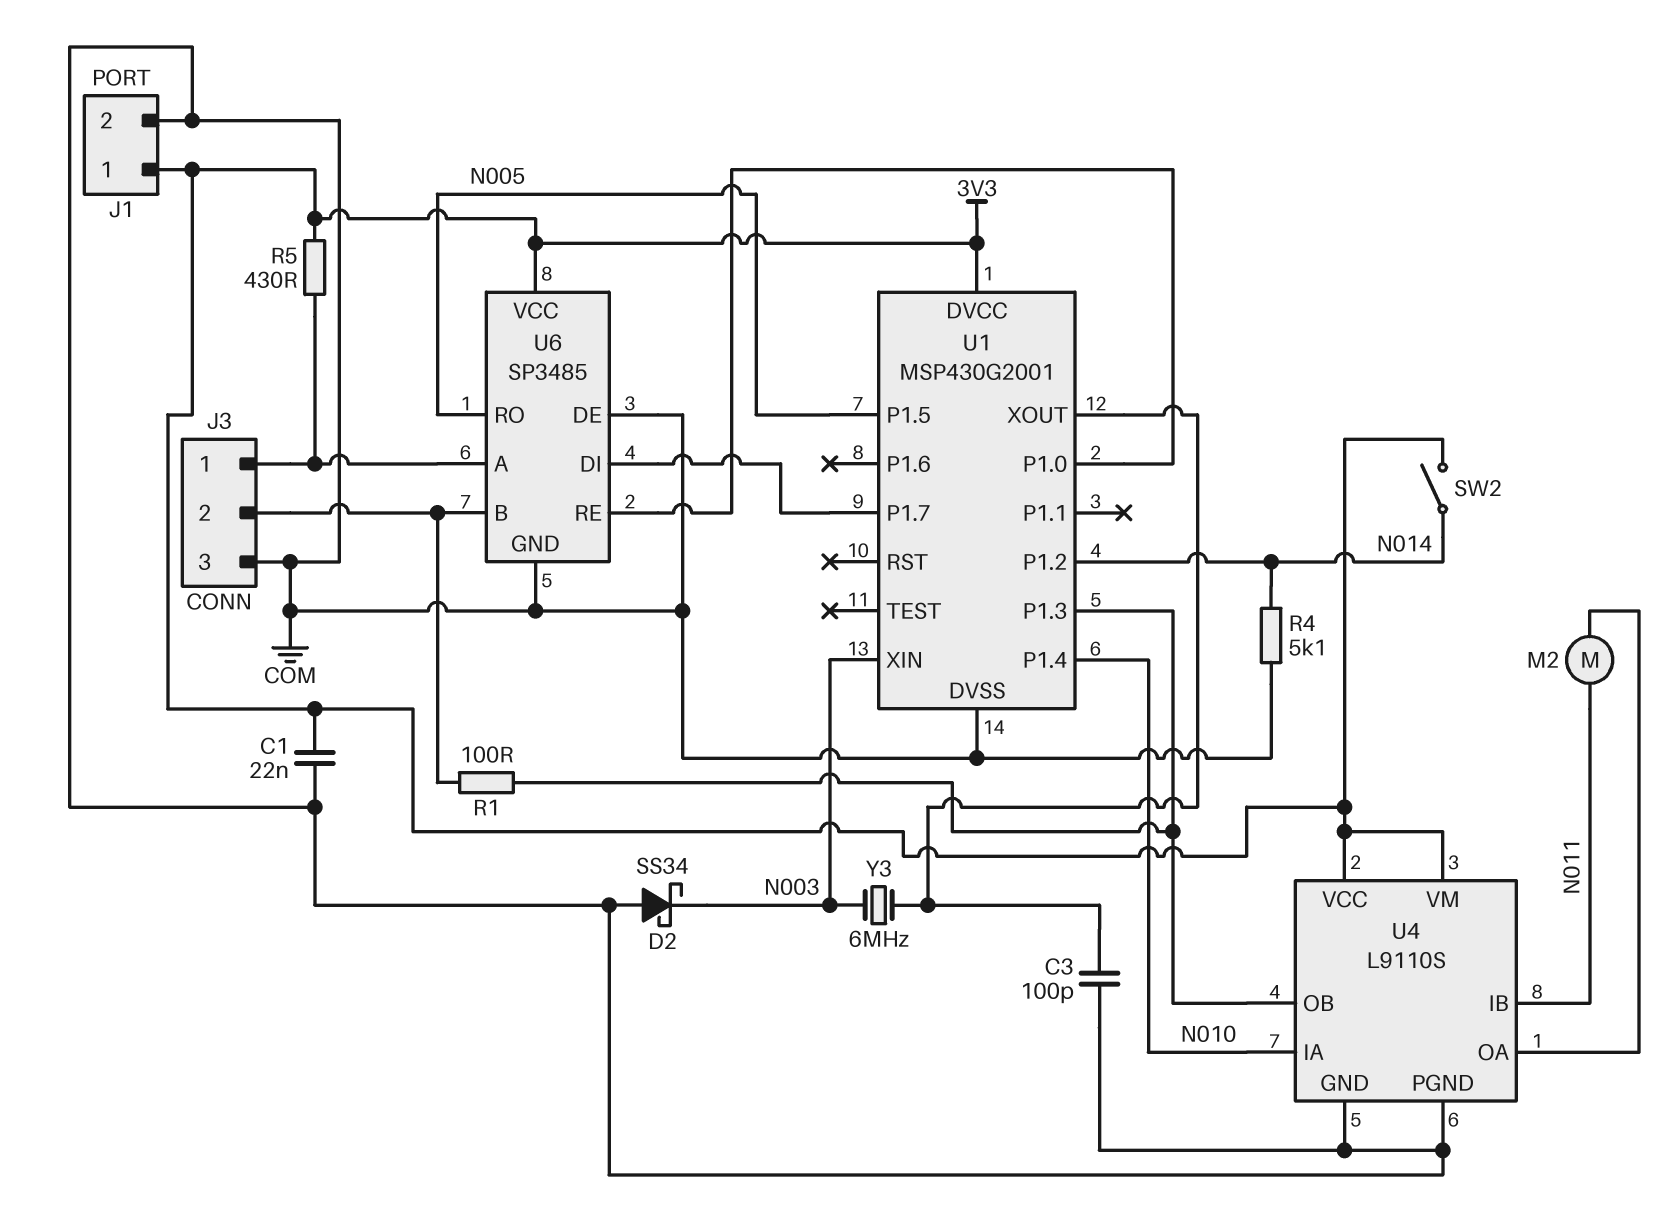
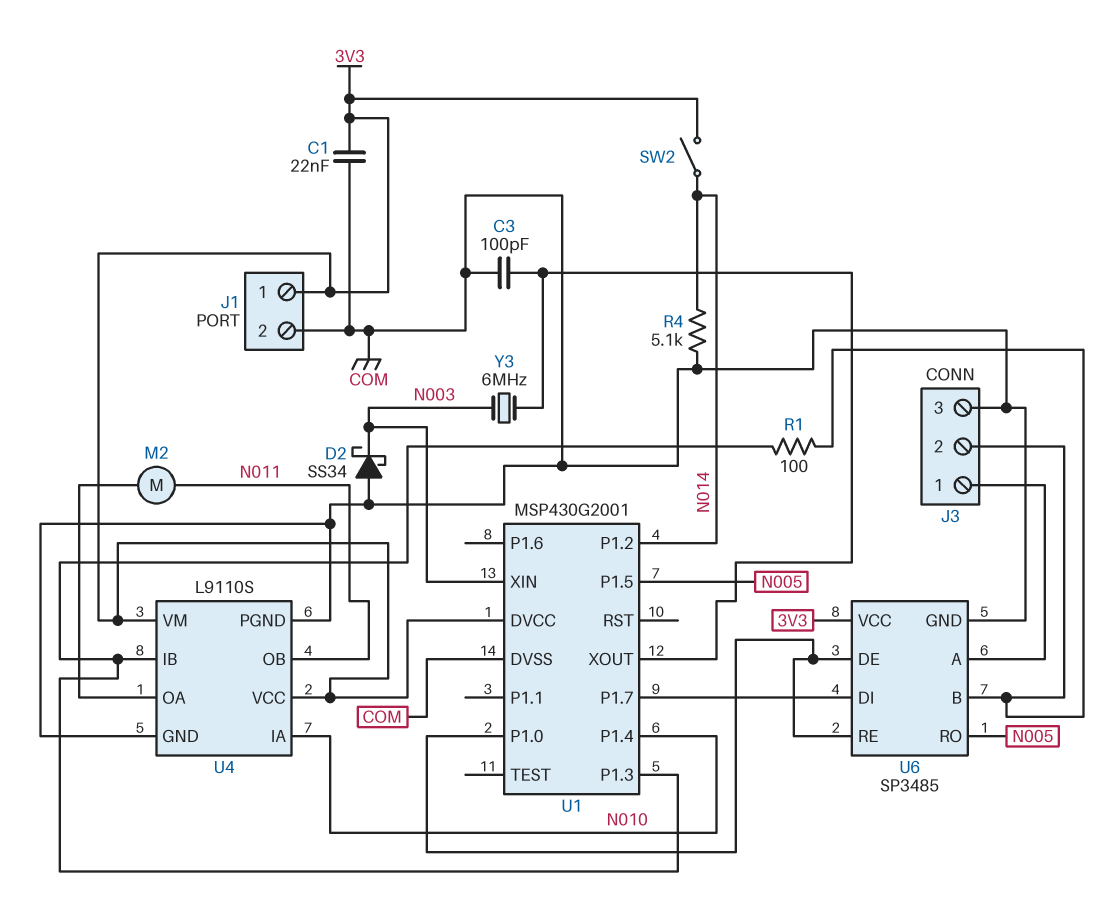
R5: 430 (3V3, J3/1) -> none
U4 pin IB: N011 -> U1/P1.3
U4 pin OB: U1/P1.3 -> N011
U6 pin DE: COM -> U1/P1.0

